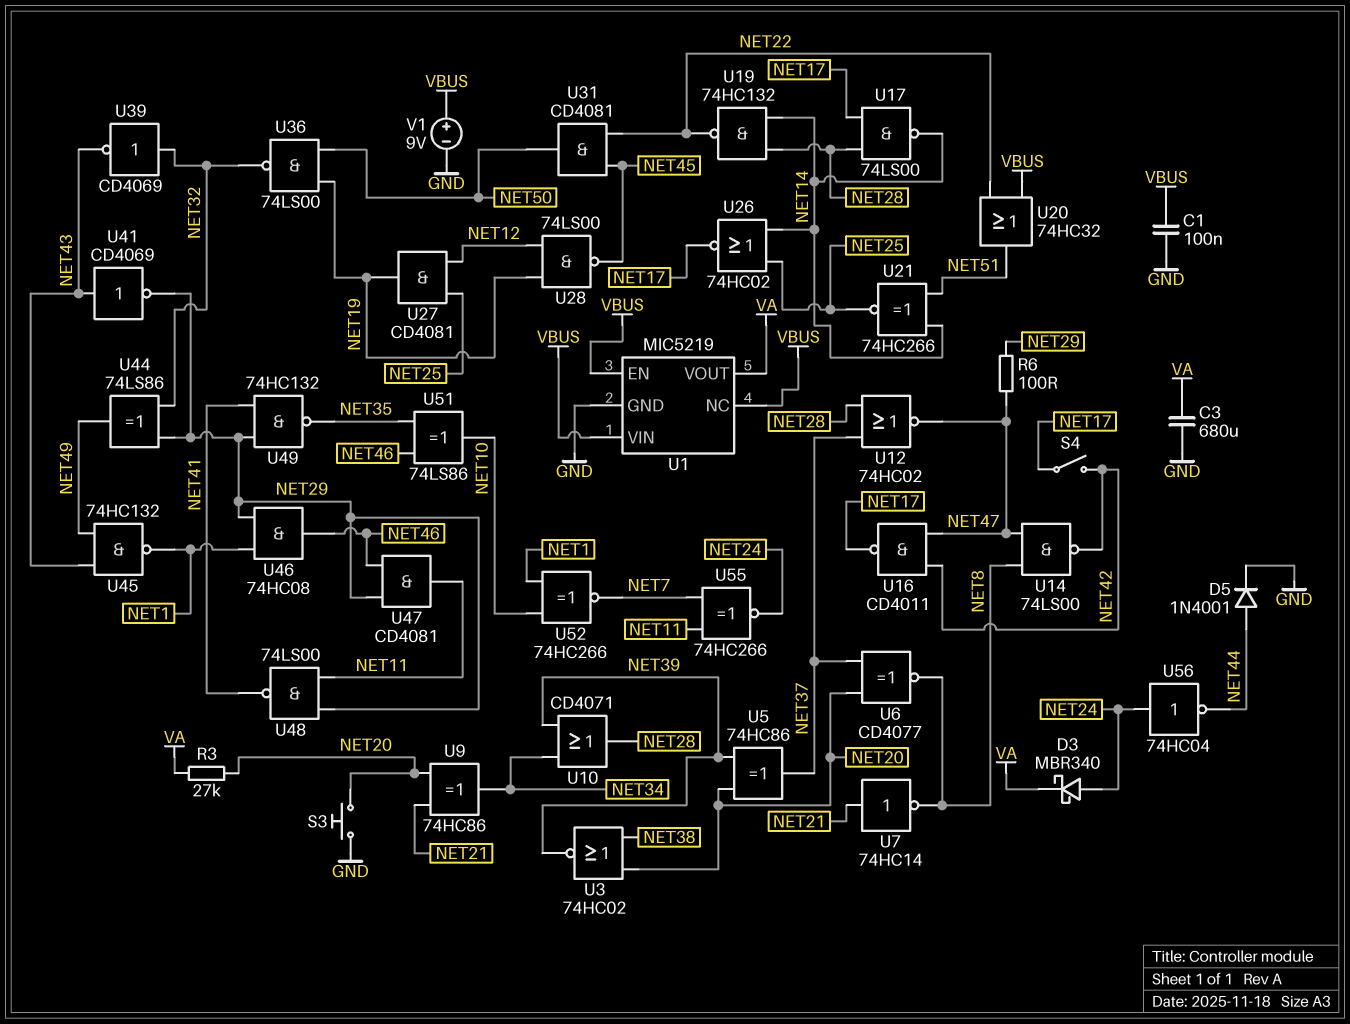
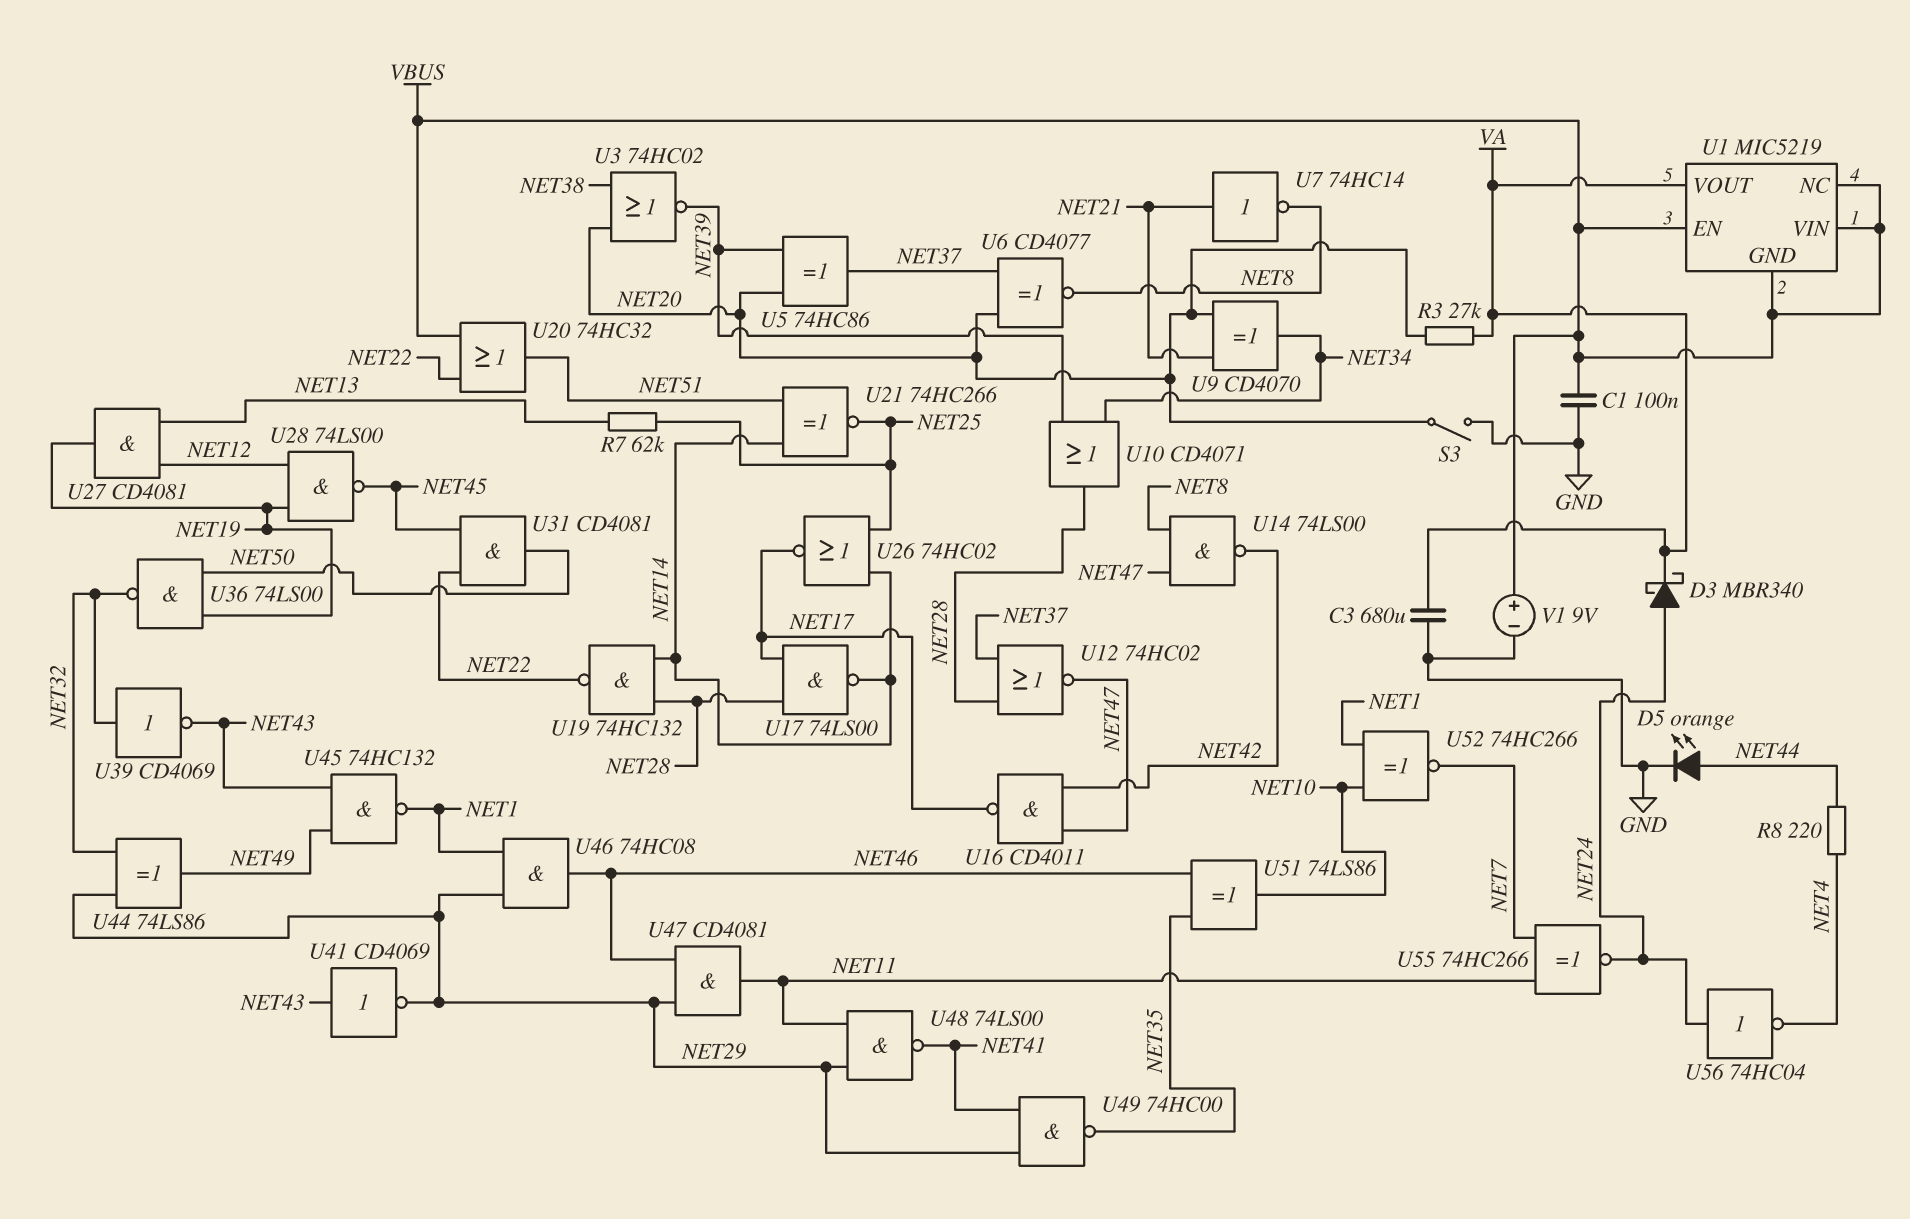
D5: diode 1N4001 (A NET44, K GND) -> LED orange (A NET44, K GND)
R6: 100 (NET29, NET47) -> none
R7: none -> 62k (NET13, NET25)
R8: none -> 220 (NET4, NET44)
S3: button (GND, NET20) -> switch (GND, NET20)
S4: switch (NET17, NET42) -> none
U1 pin GND: GND -> VBUS
U9: XOR 74HC86 (in NET20, in NET21, out NET34) -> XOR CD4070 (in NET20, in NET21, out NET34)
U27: AND CD4081 (in NET12, in NET25, out NET19) -> AND CD4081 (in NET12, in NET13, out NET19)
U49: NAND 74HC132 (in NET29, in NET41, out NET35) -> NAND 74HC00 (in NET29, in NET41, out NET35)
U56: NOT 74HC04 (in NET24, out NET44) -> NOT 74HC04 (in NET24, out NET4)

